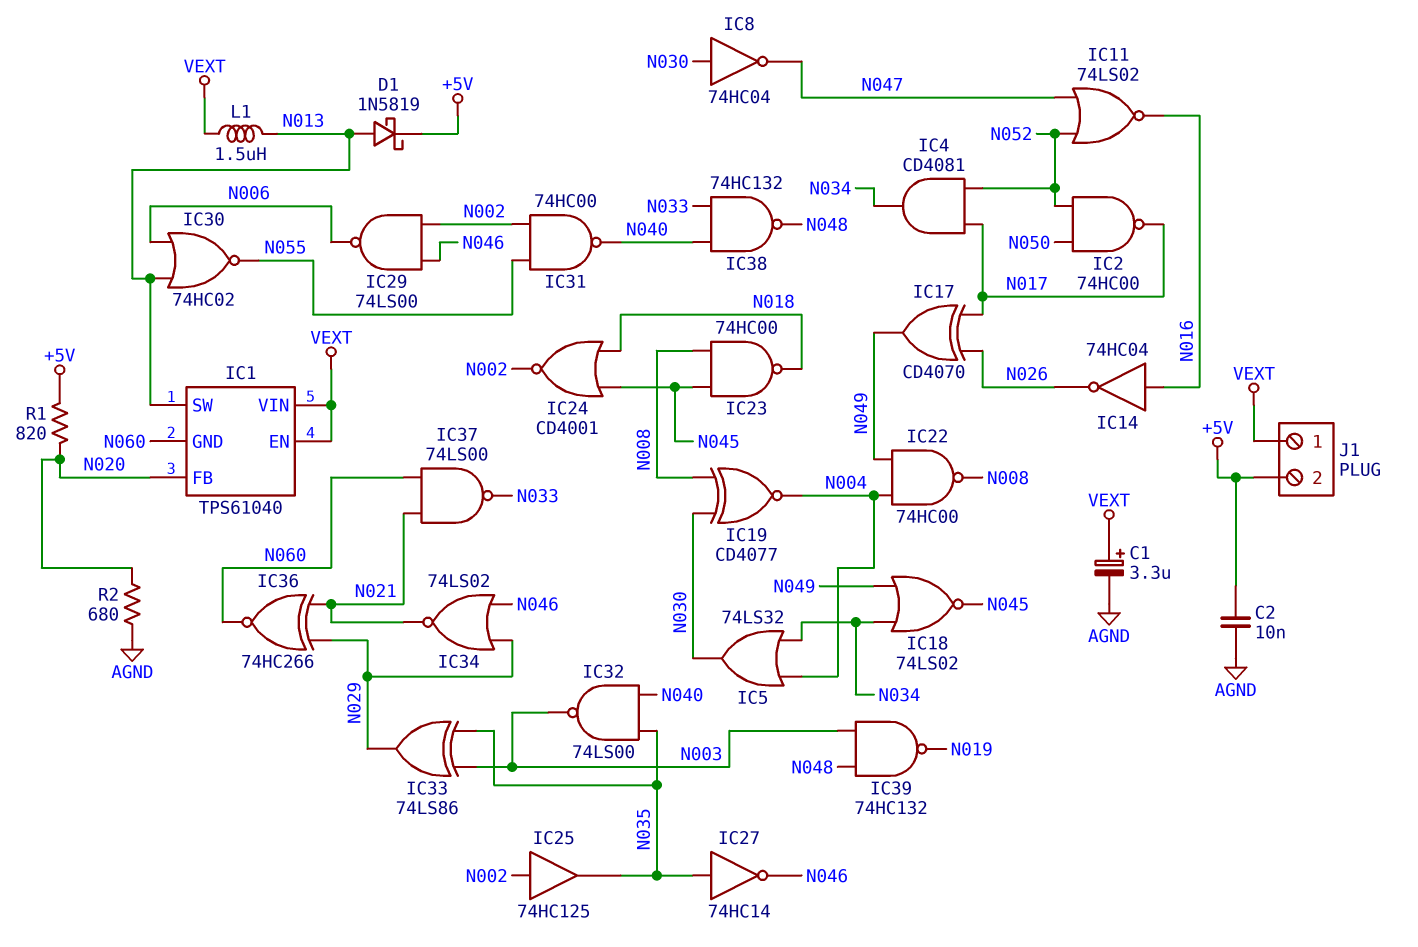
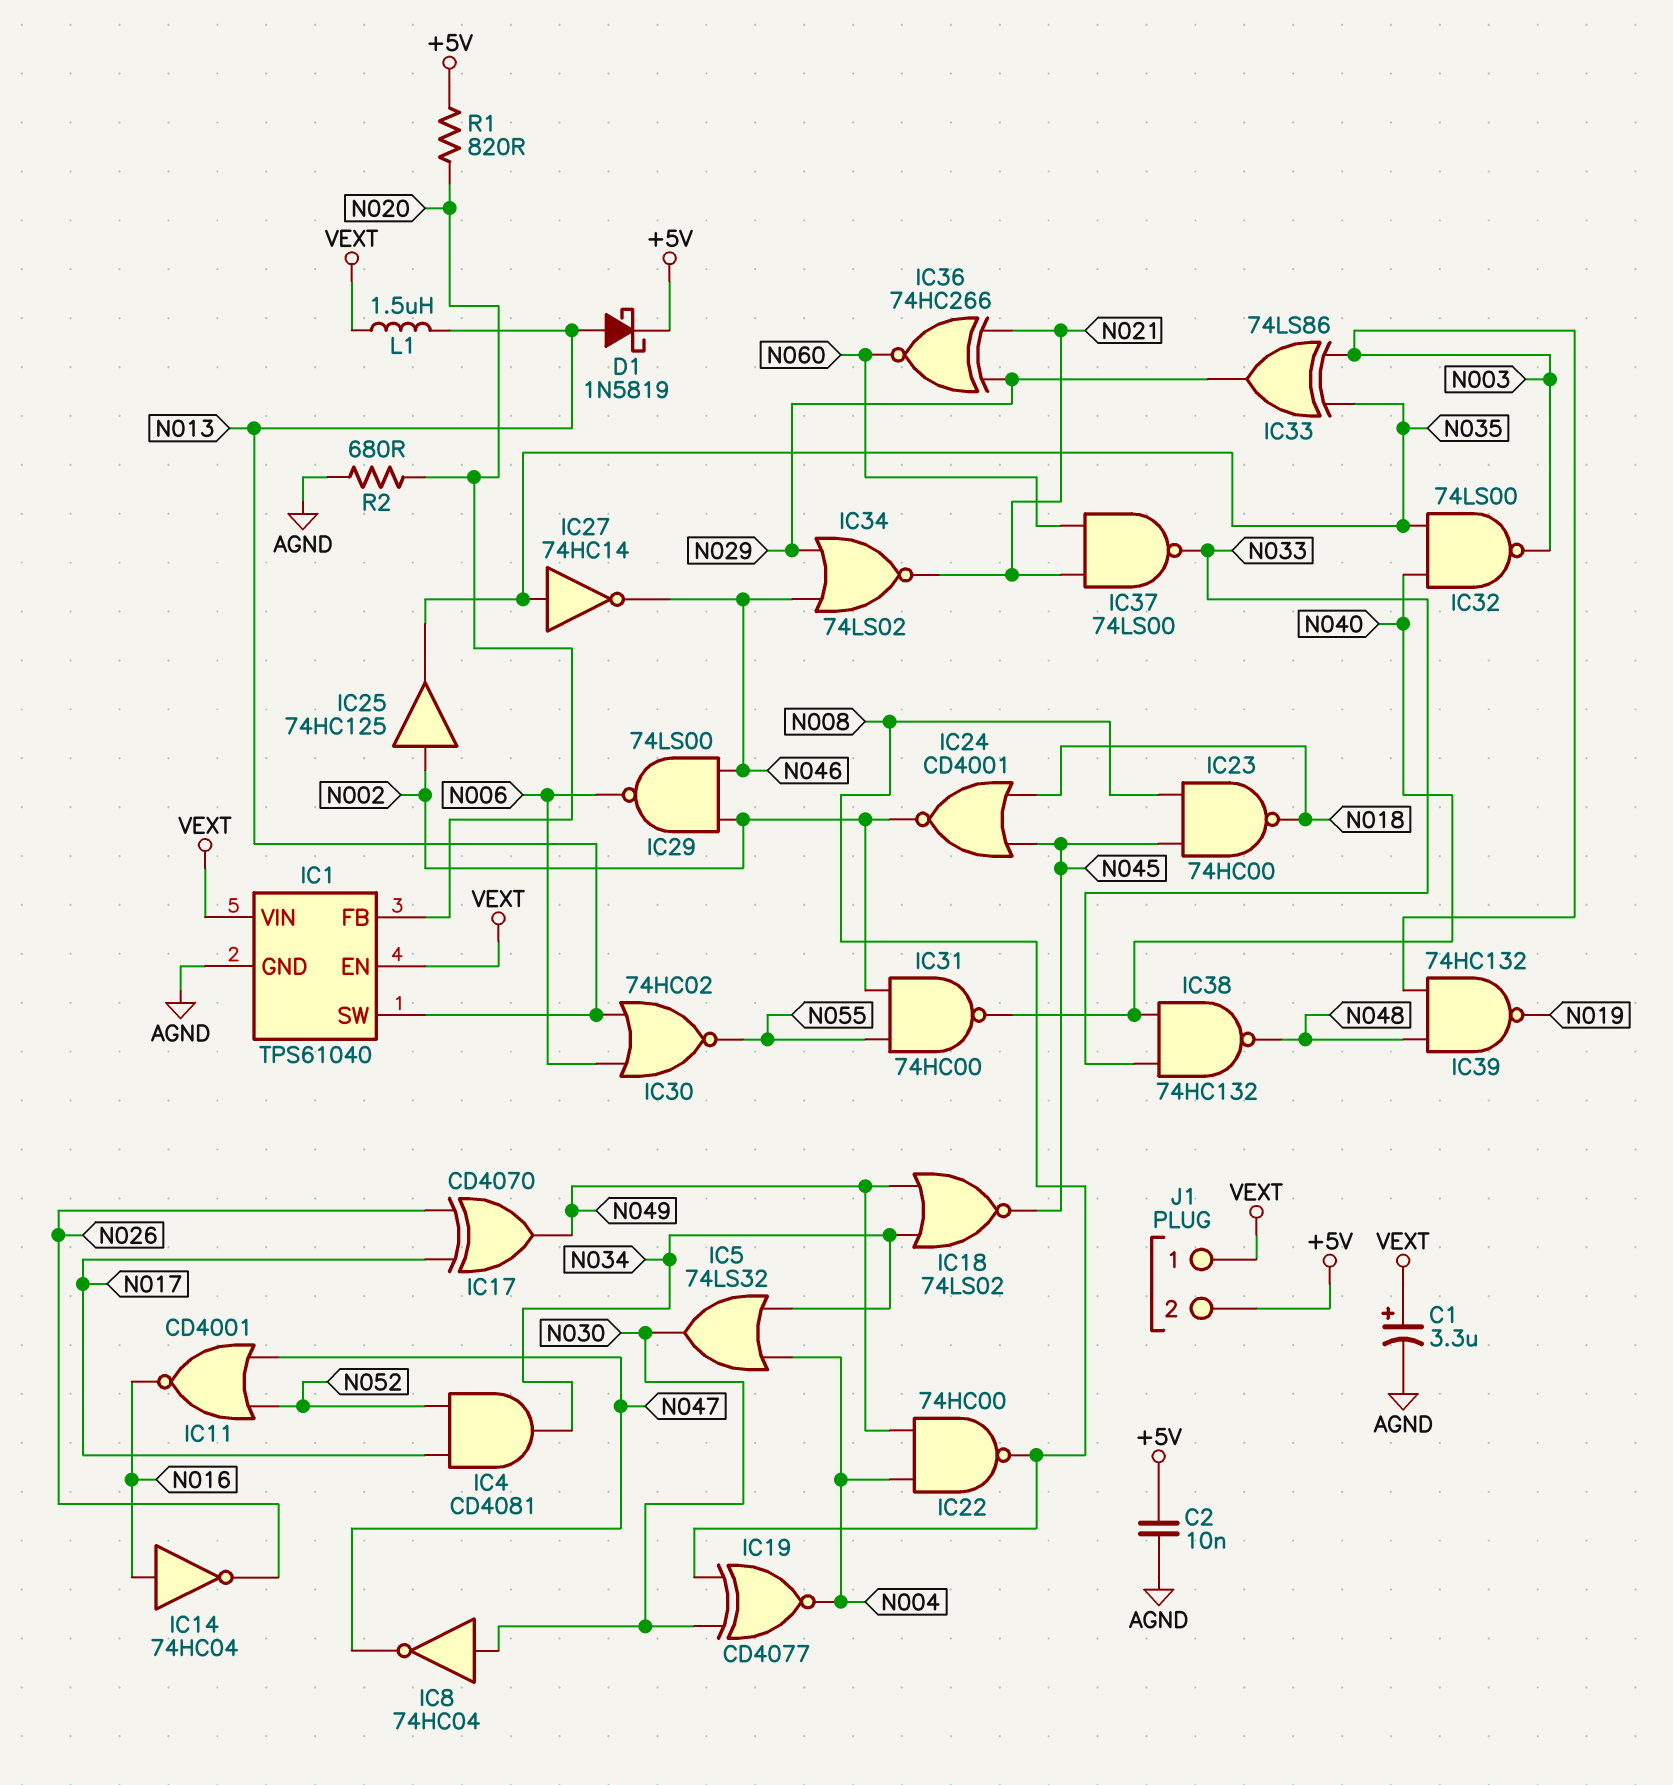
IC1 pin GND: N060 -> AGND
IC2: NAND 74HC00 (in N050, in N052, out N017) -> none
IC11: NOR 74LS02 (in N047, in N052, out N016) -> NOR CD4001 (in N047, in N052, out N016)

